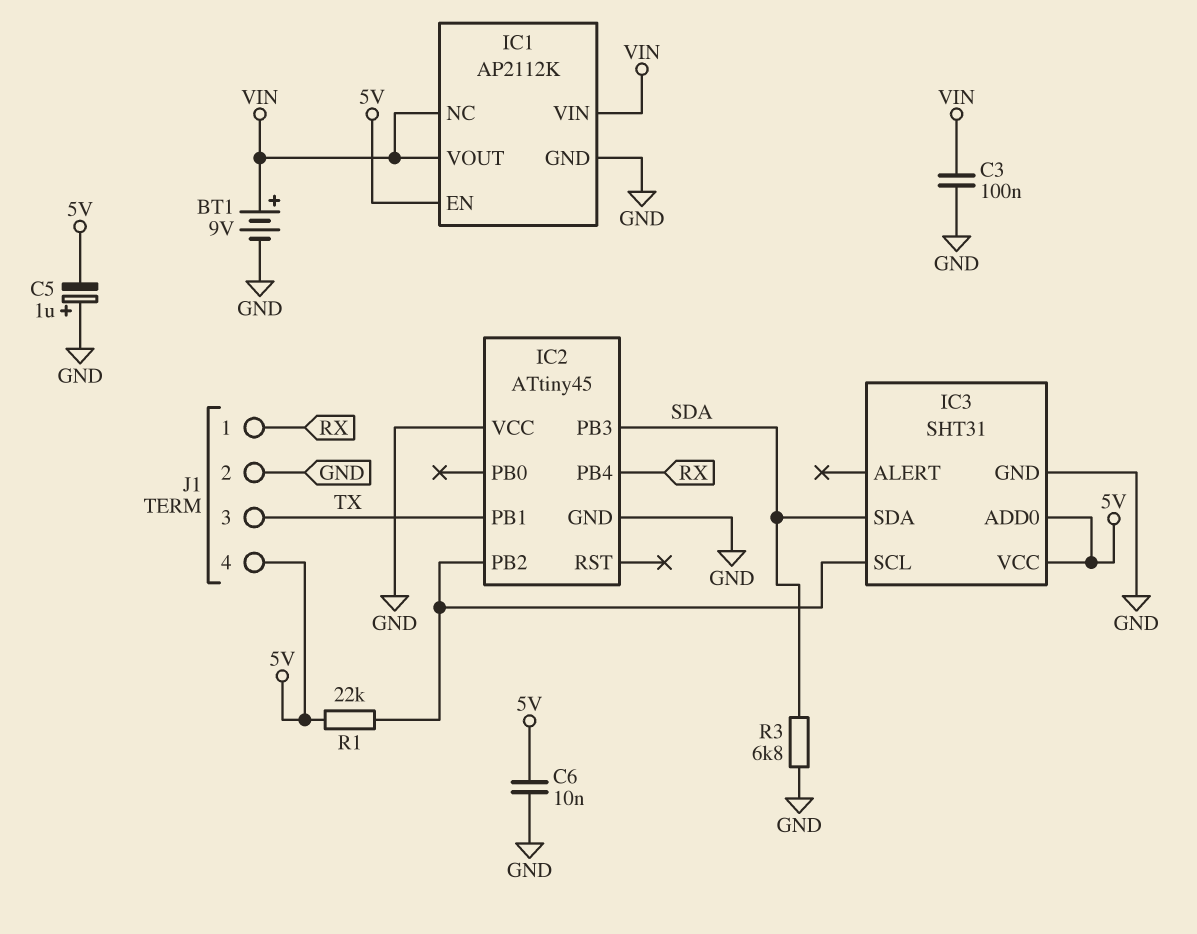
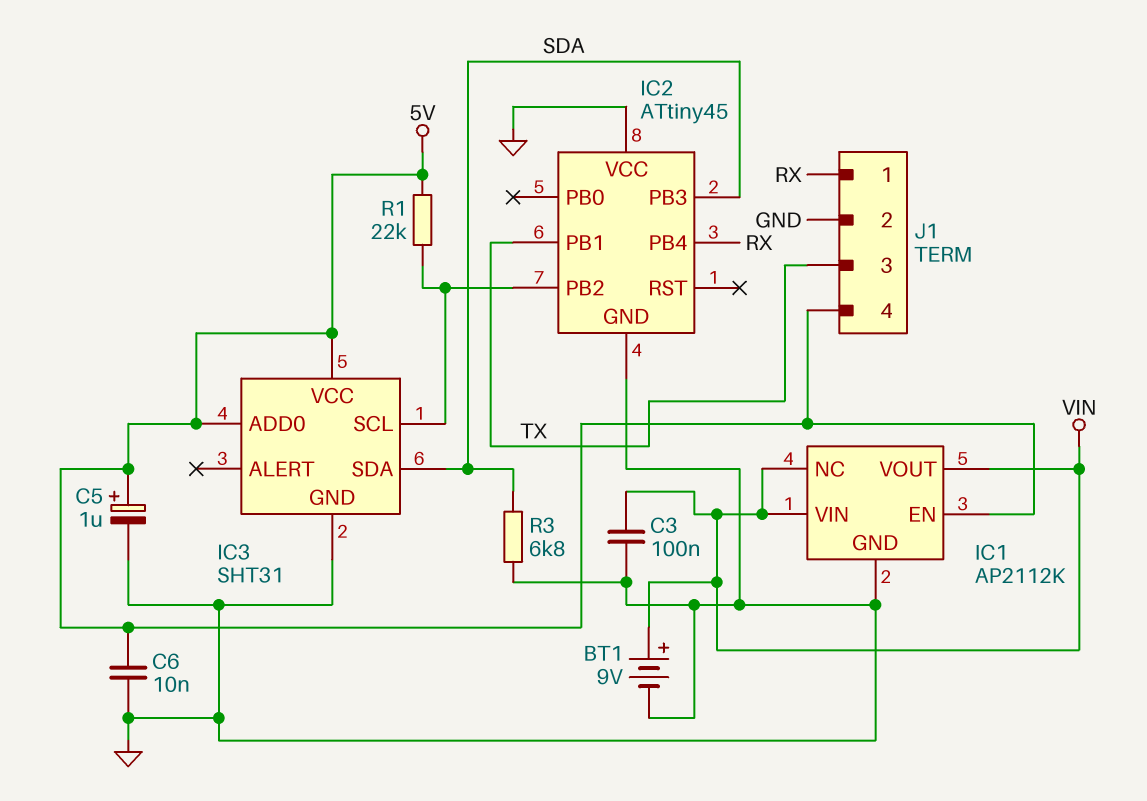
C5: 1uF (plus GND, minus 5V) -> 1uF (plus 5V, minus GND)

